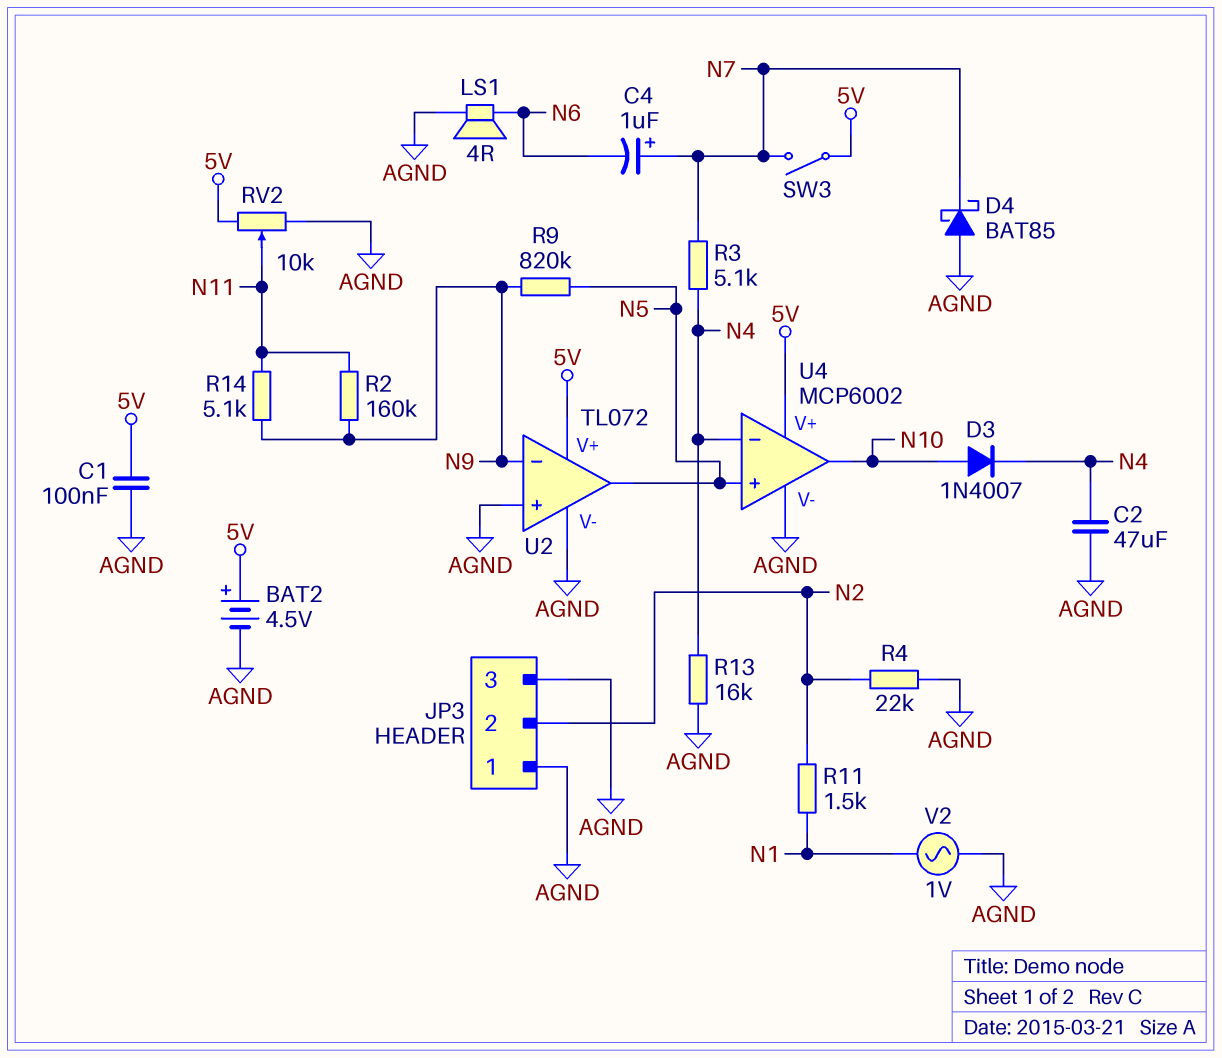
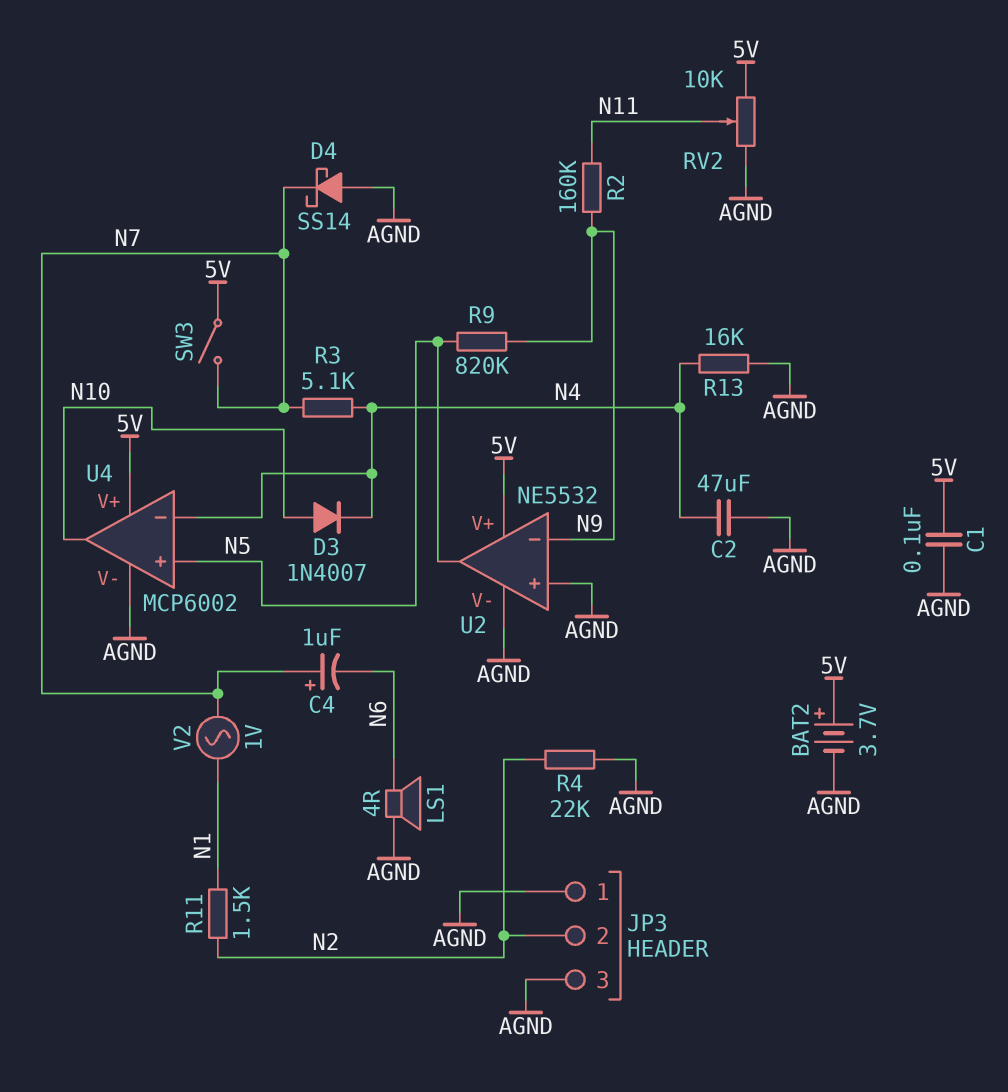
BAT2: 4.5V (plus 5V, minus AGND) -> 3.7V (plus 5V, minus AGND)
D4: schottky BAT85 (A AGND, K N7) -> schottky SS14 (A AGND, K N7)
R14: 5.1k (N9, N11) -> none
U2: TL072 -> NE5532
V2: AC 1V (AGND, N1) -> AC 1V (N1, N7)

